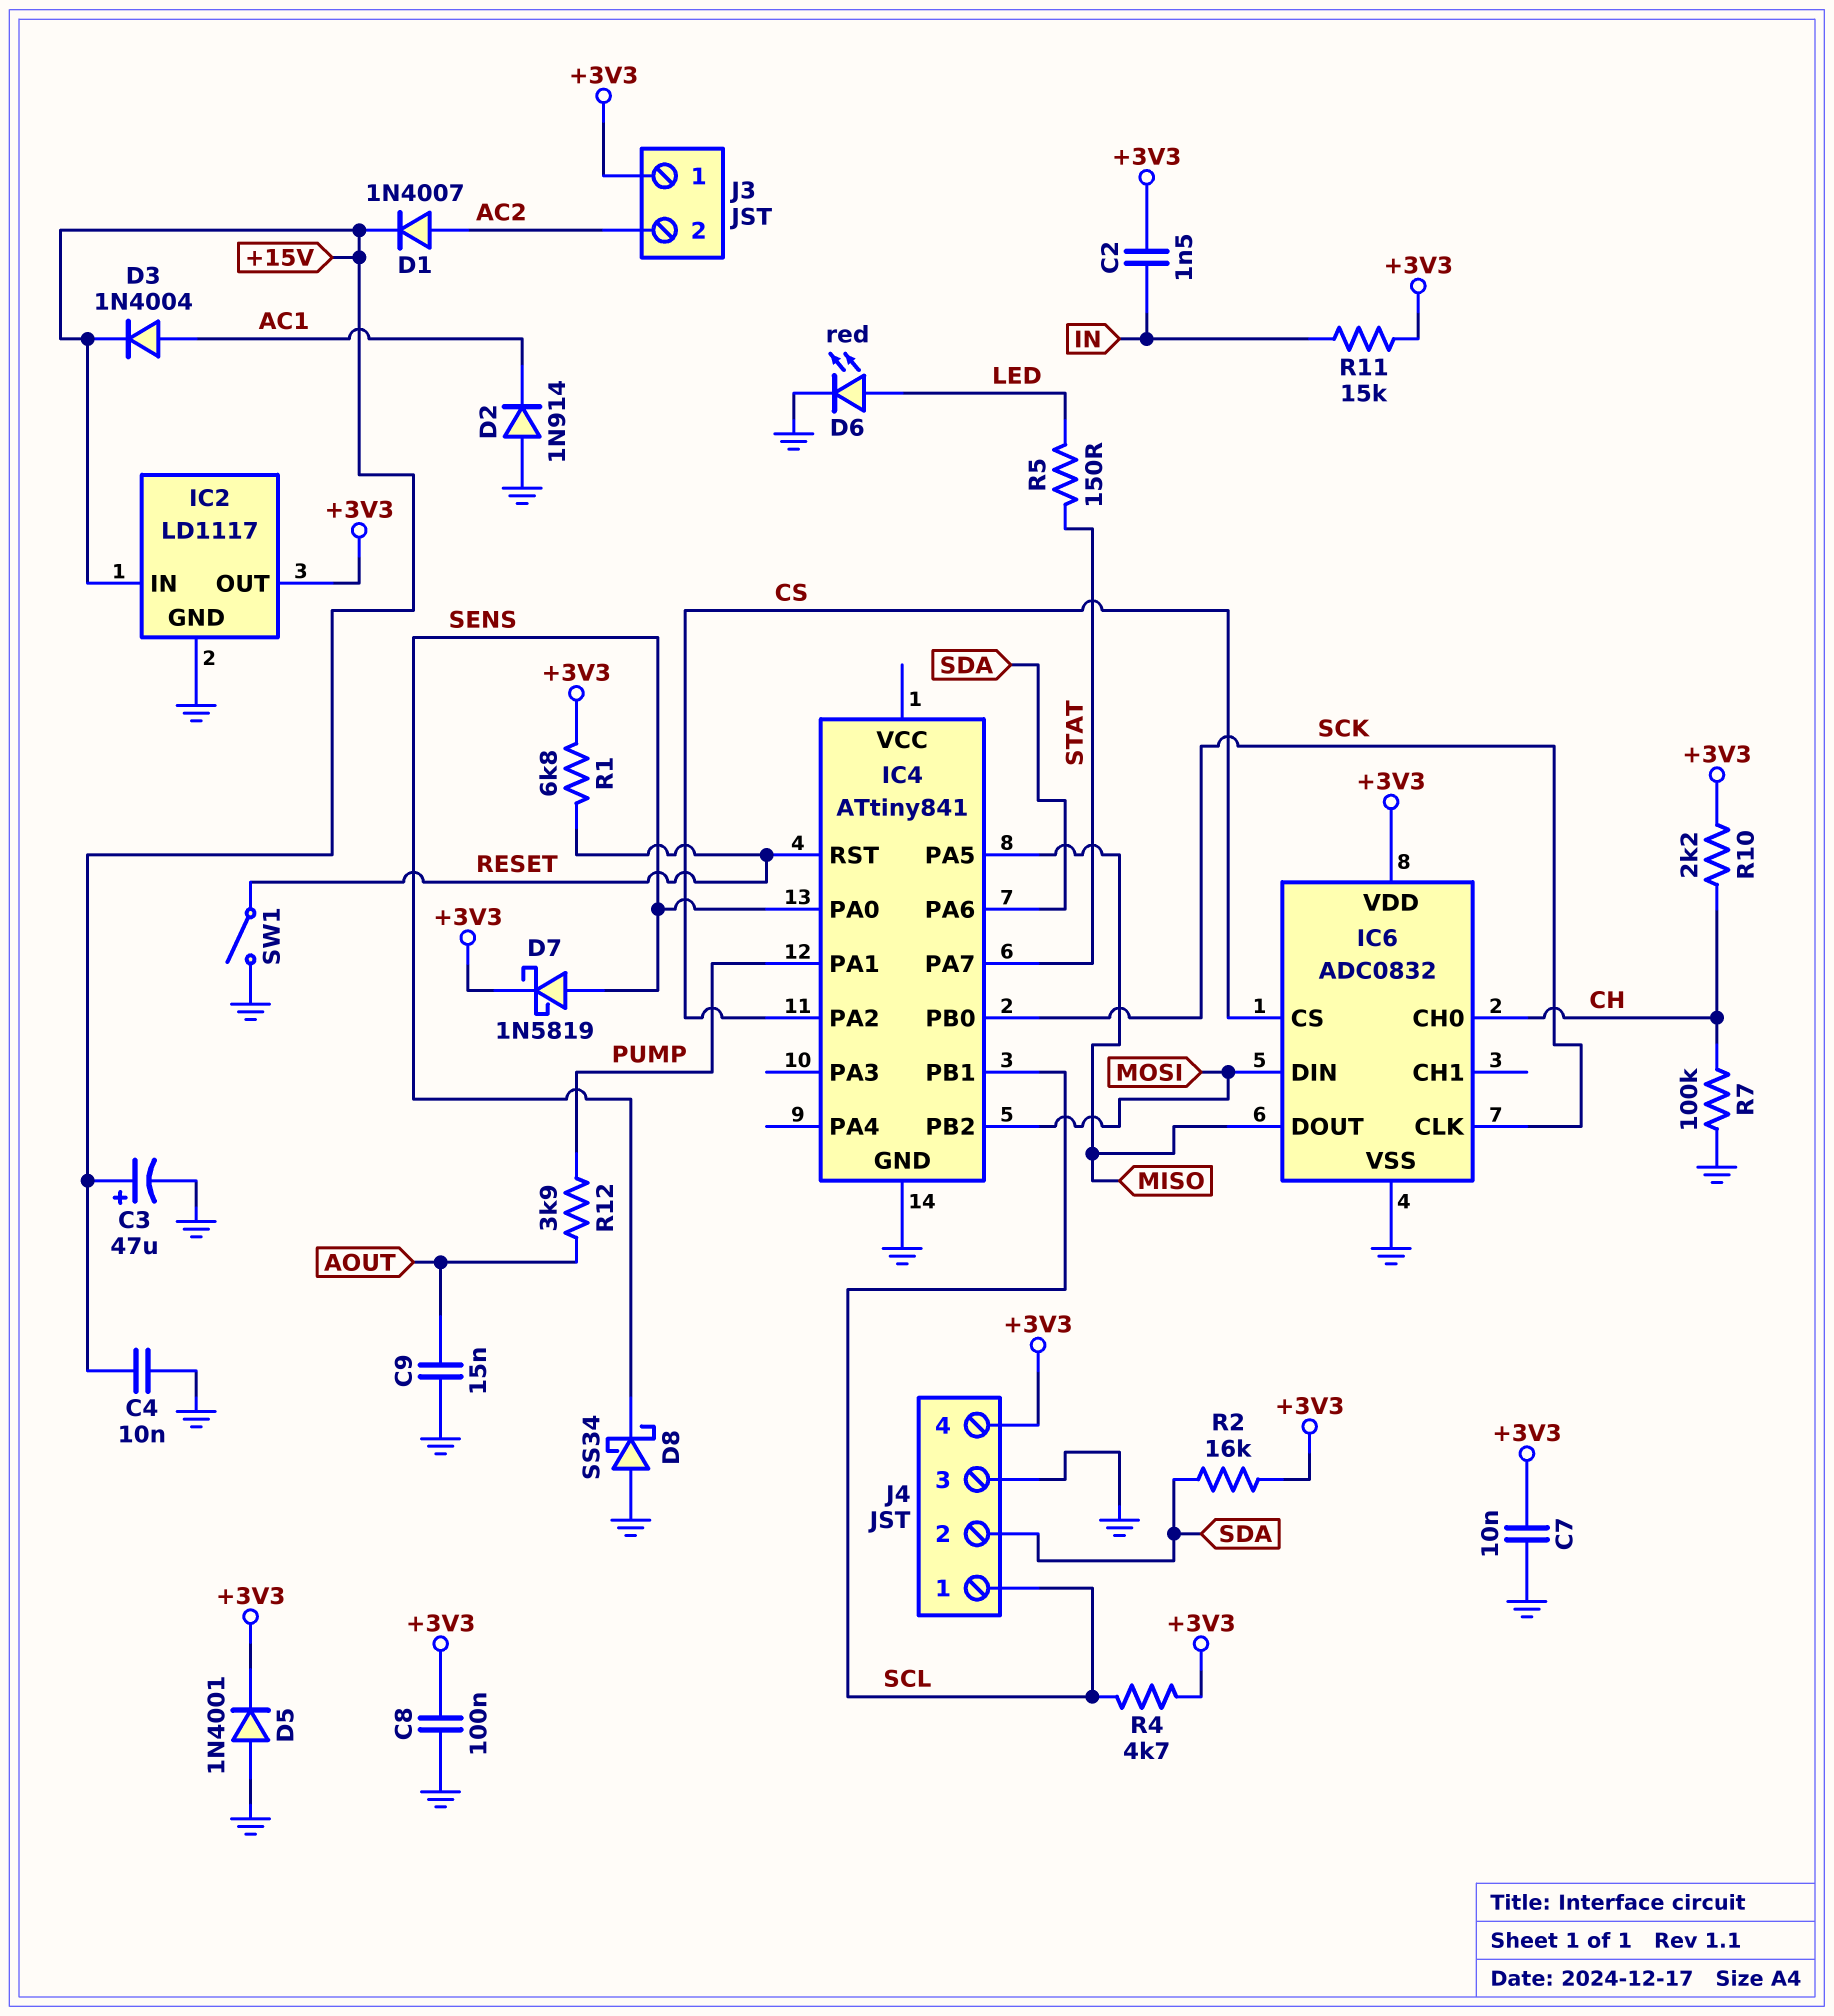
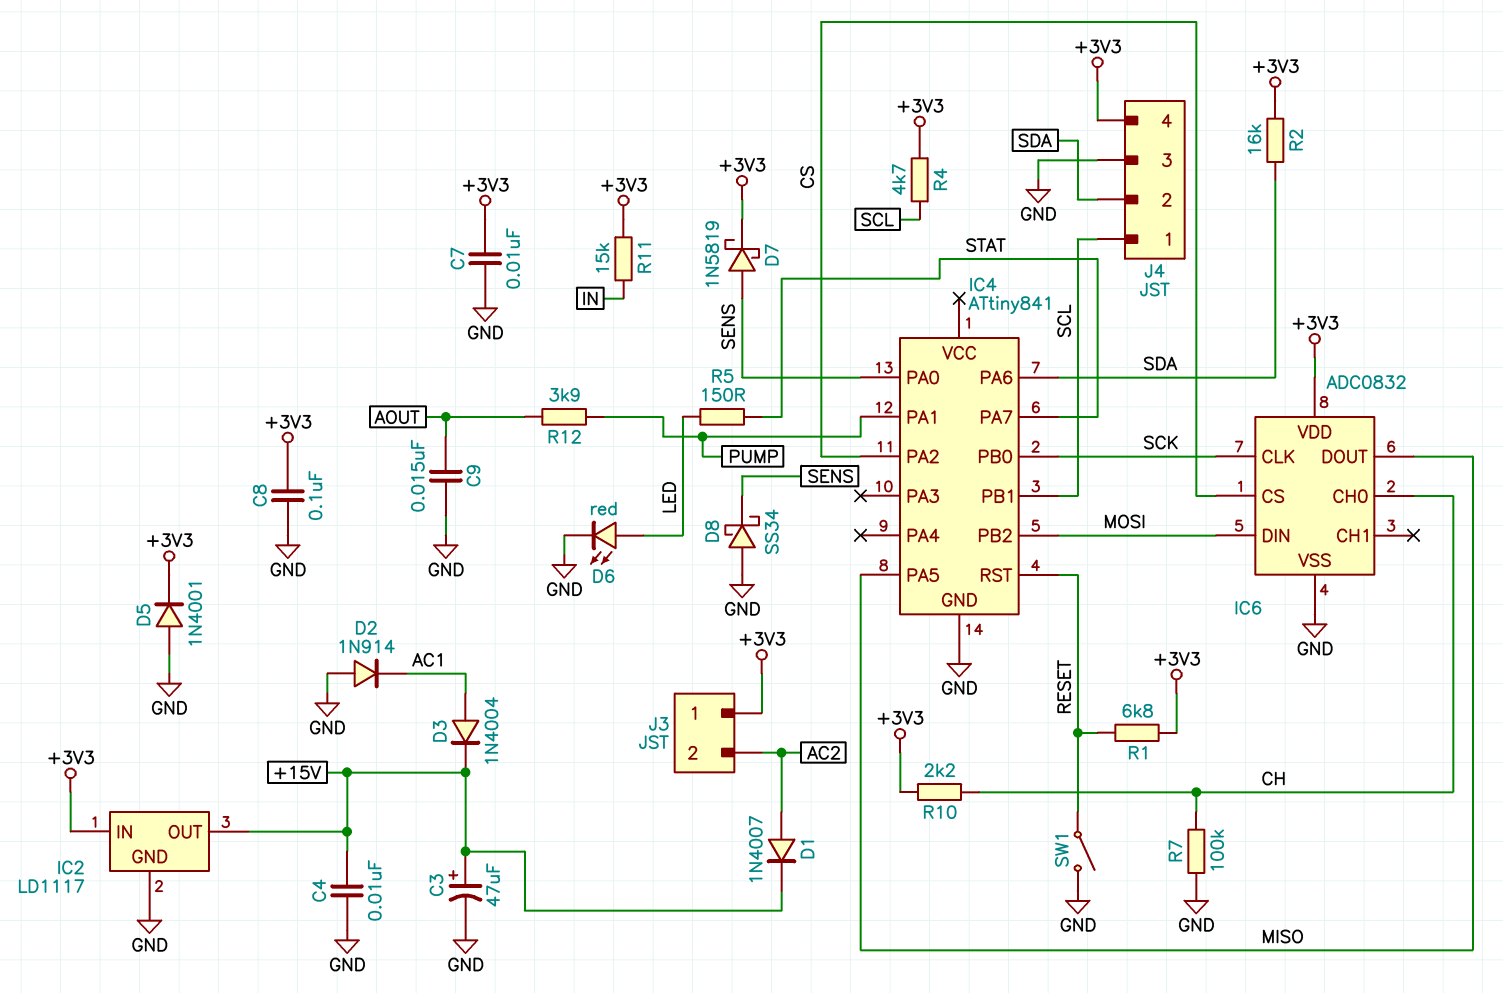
C2: 1.5nF (+3V3, IN) -> none
IC2 pin IN: +15V -> +3V3
IC2 pin OUT: +3V3 -> +15V

